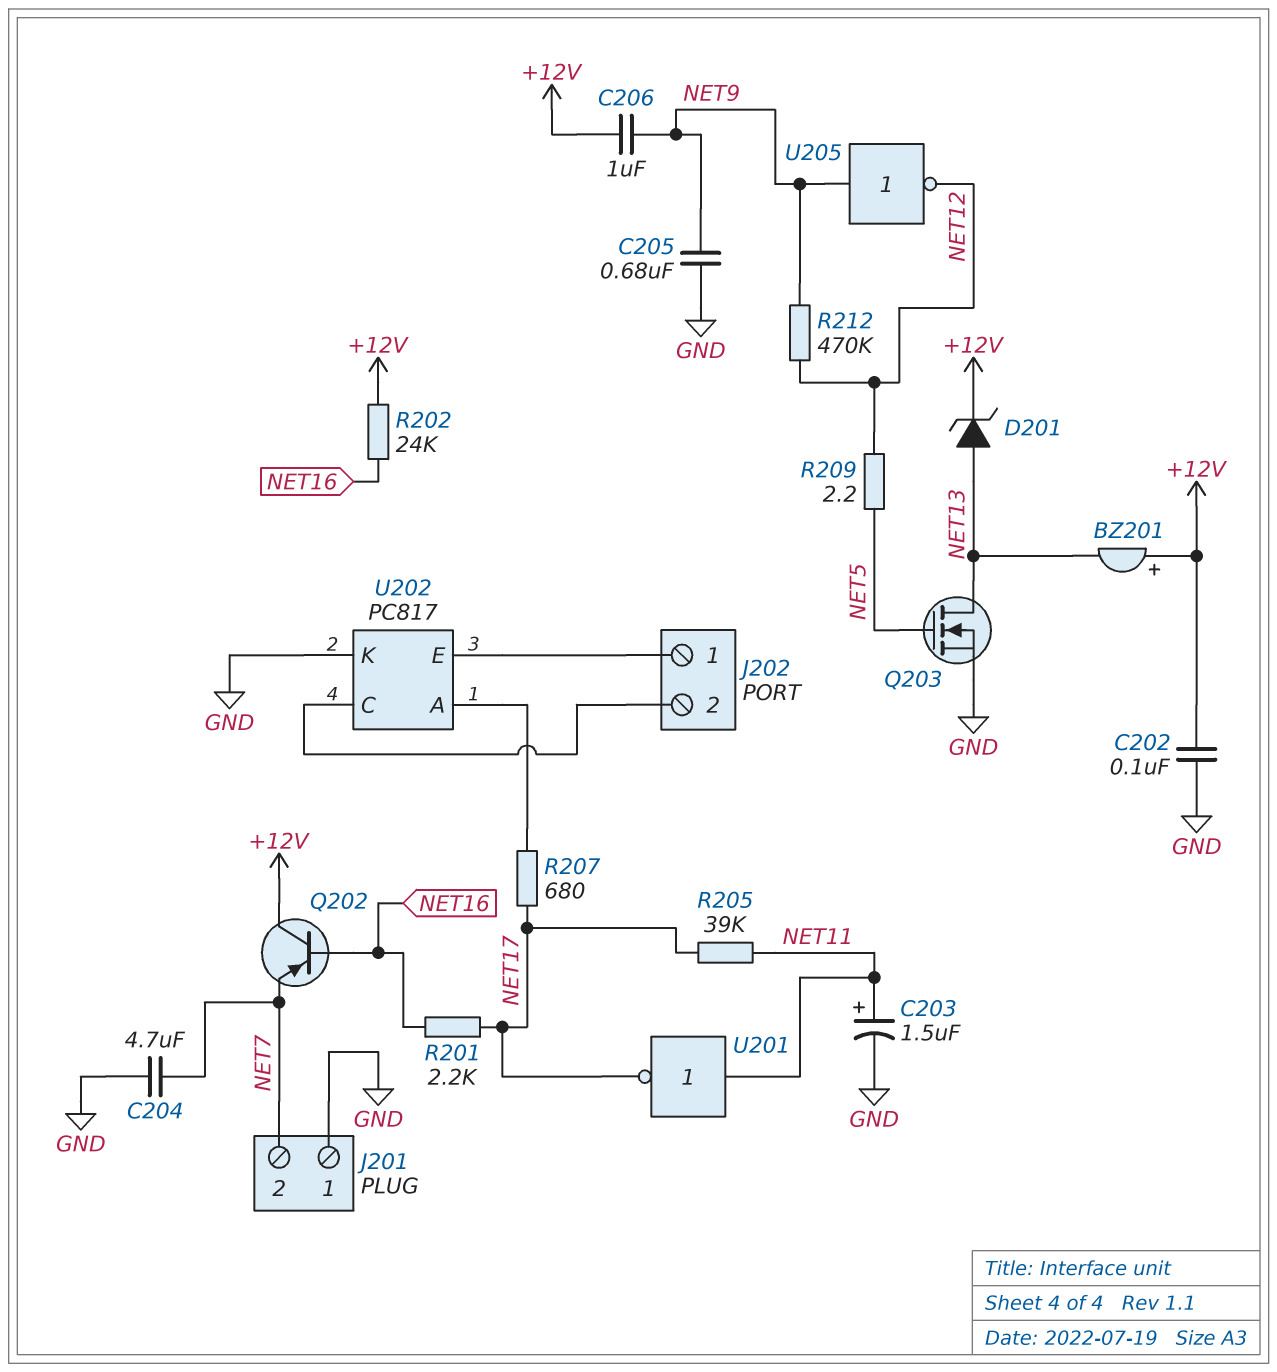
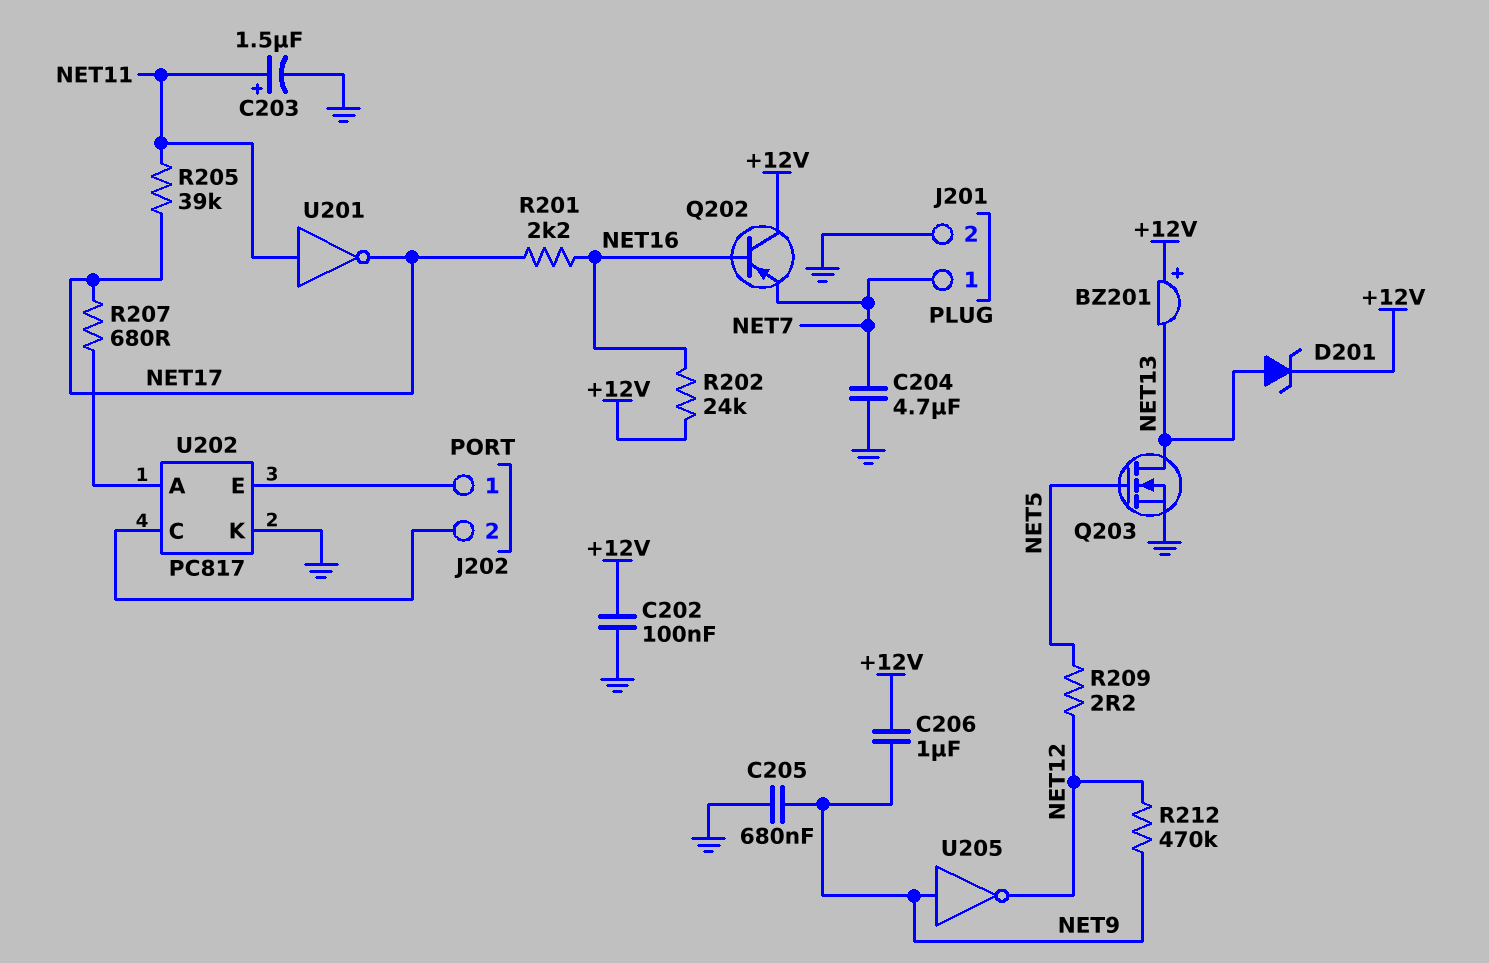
J201 pin 1: GND -> NET7
J201 pin 2: NET7 -> GND

